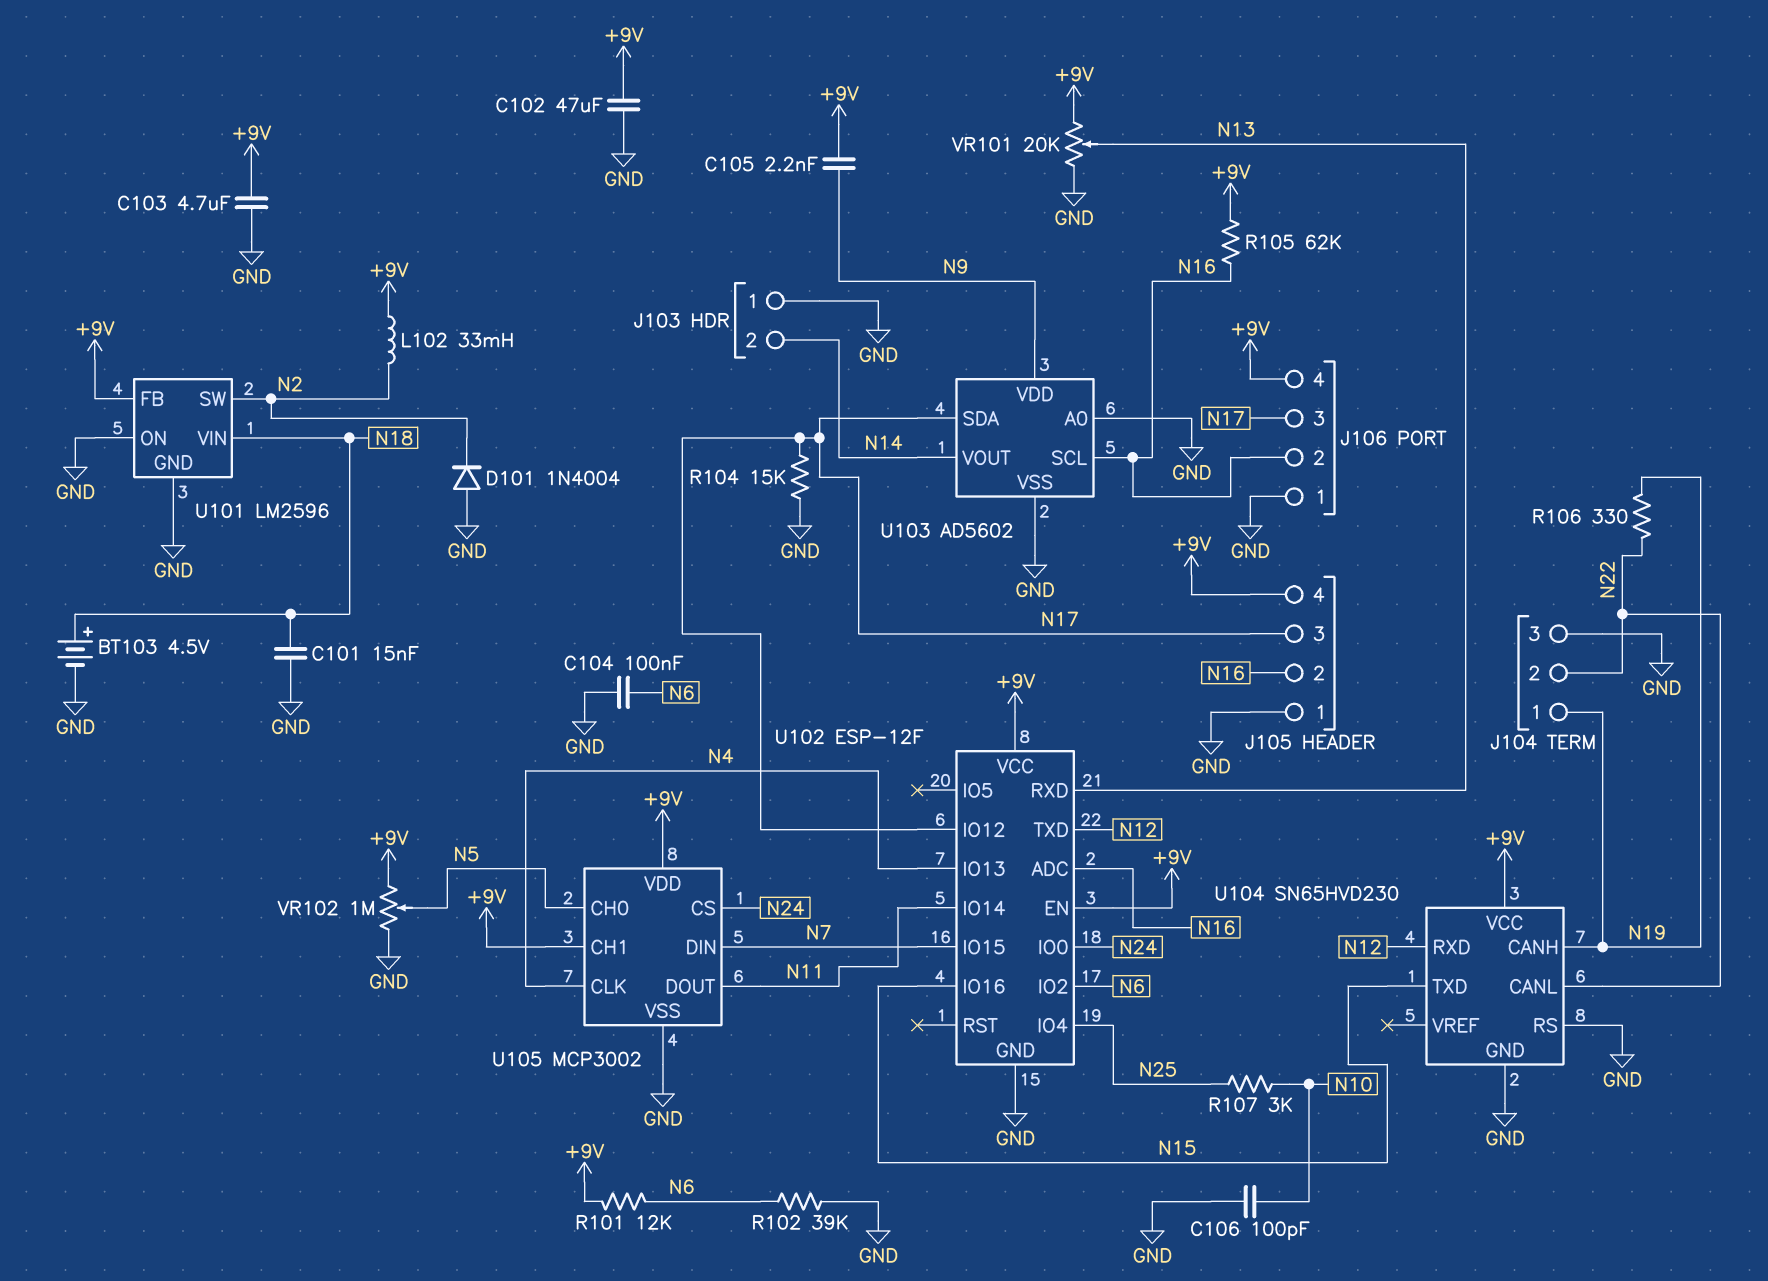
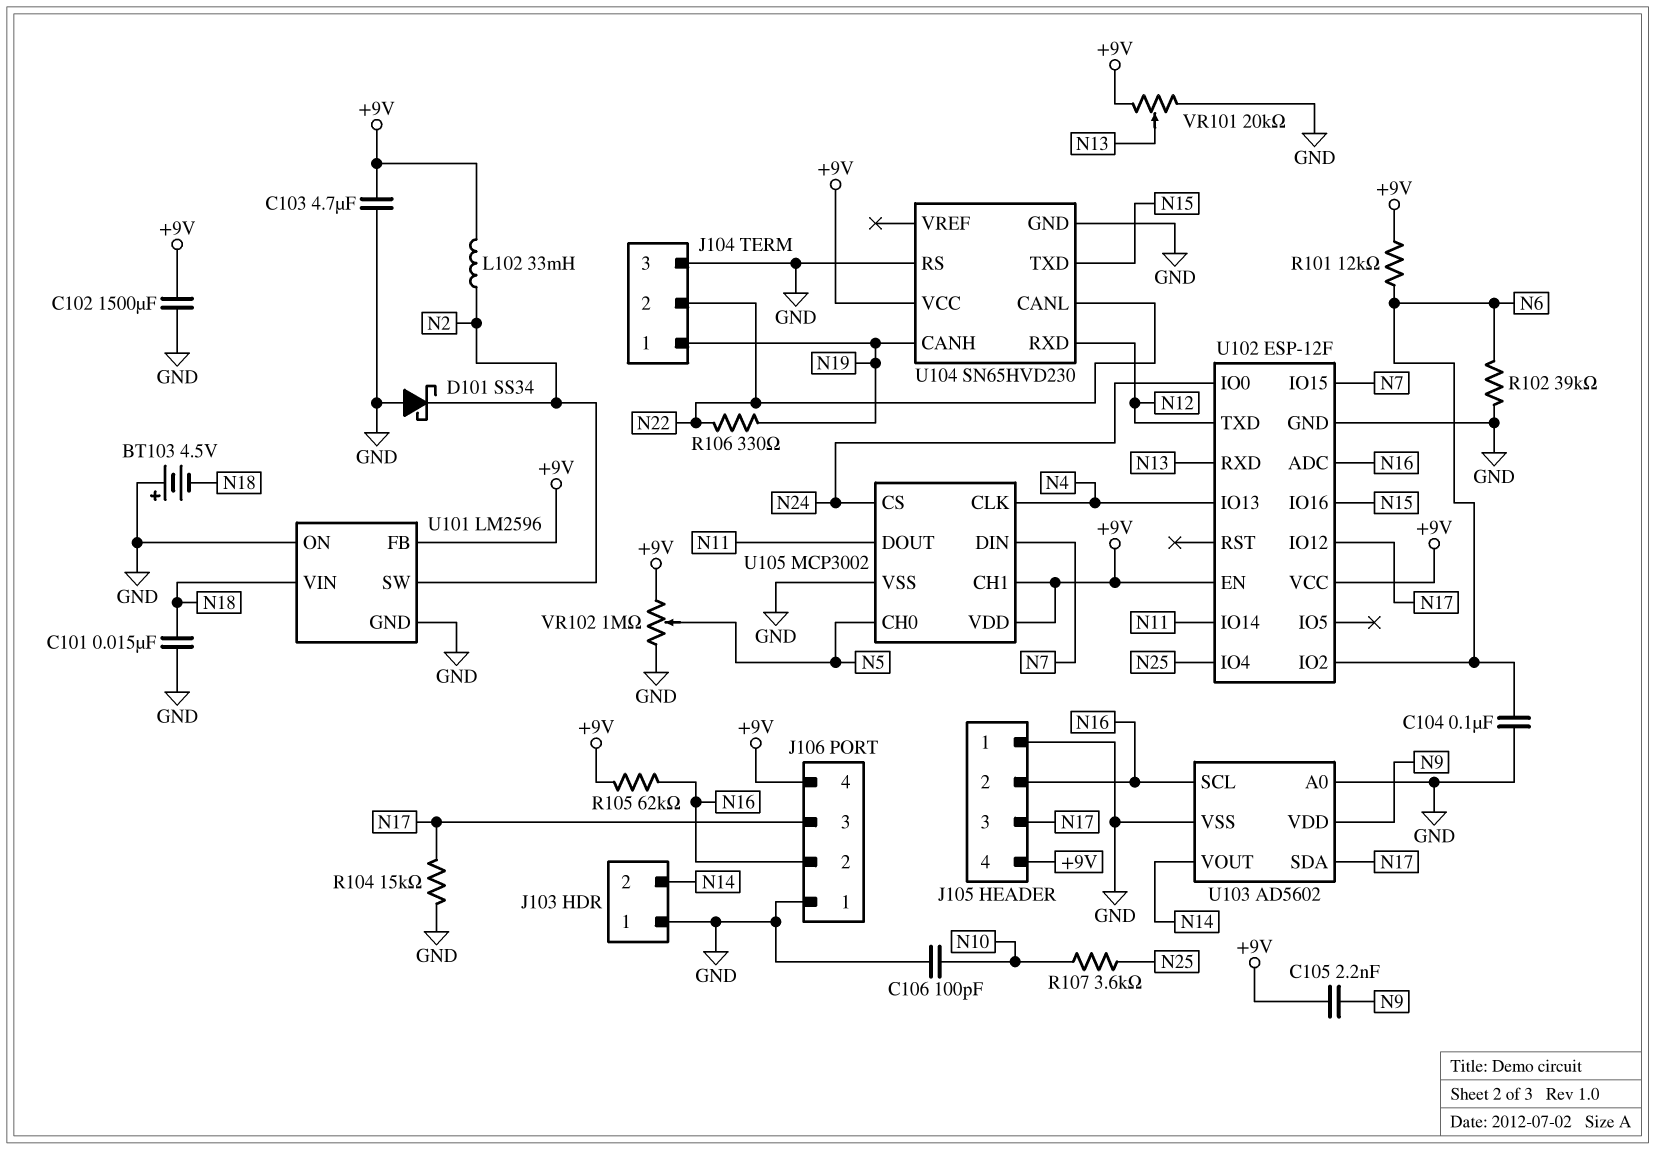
BT103: 4.5V (plus N18, minus GND) -> 4.5V (plus GND, minus N18)
C102: 47uF (+9V, GND) -> 1500uF (+9V, GND)
D101: diode 1N4004 (A GND, K N2) -> schottky SS34 (A GND, K N2)
R107: 3k (N10, N25) -> 3.6k (N10, N25)

